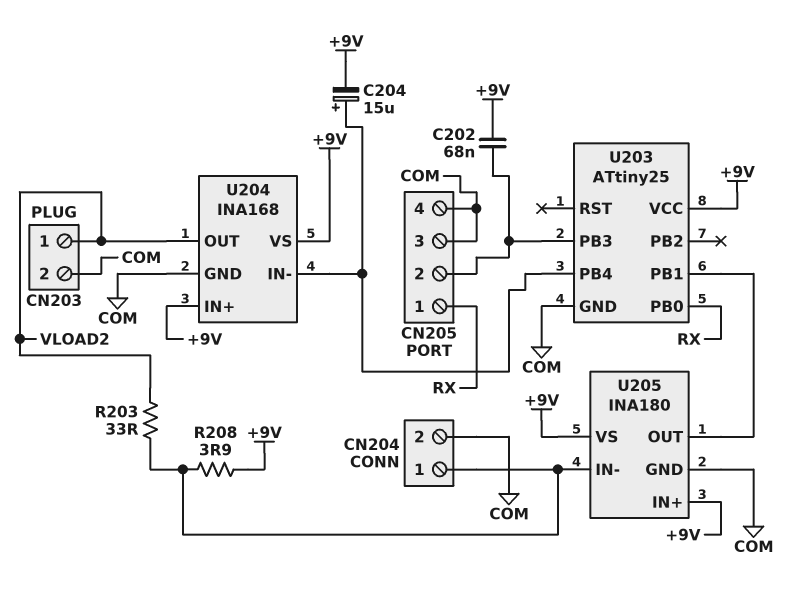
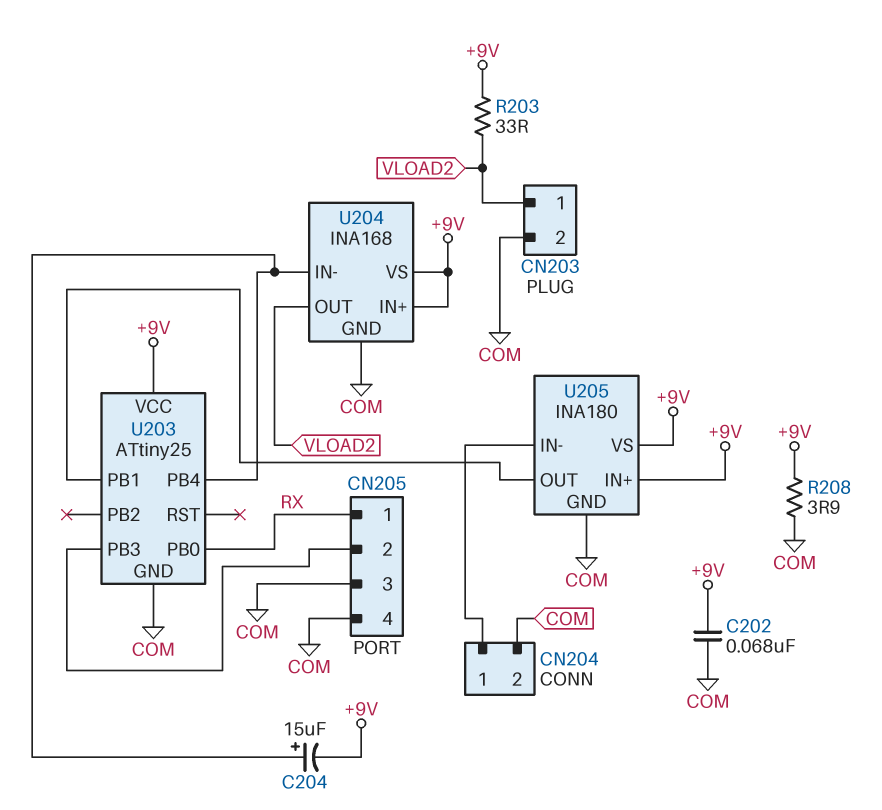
C202: 68nF (+9V, CN205/2) -> 68nF (+9V, COM)
R203: 33 (CN204/1, VLOAD2) -> 33 (+9V, VLOAD2)
R208: 3.9 (+9V, CN204/1) -> 3.9 (+9V, COM)

